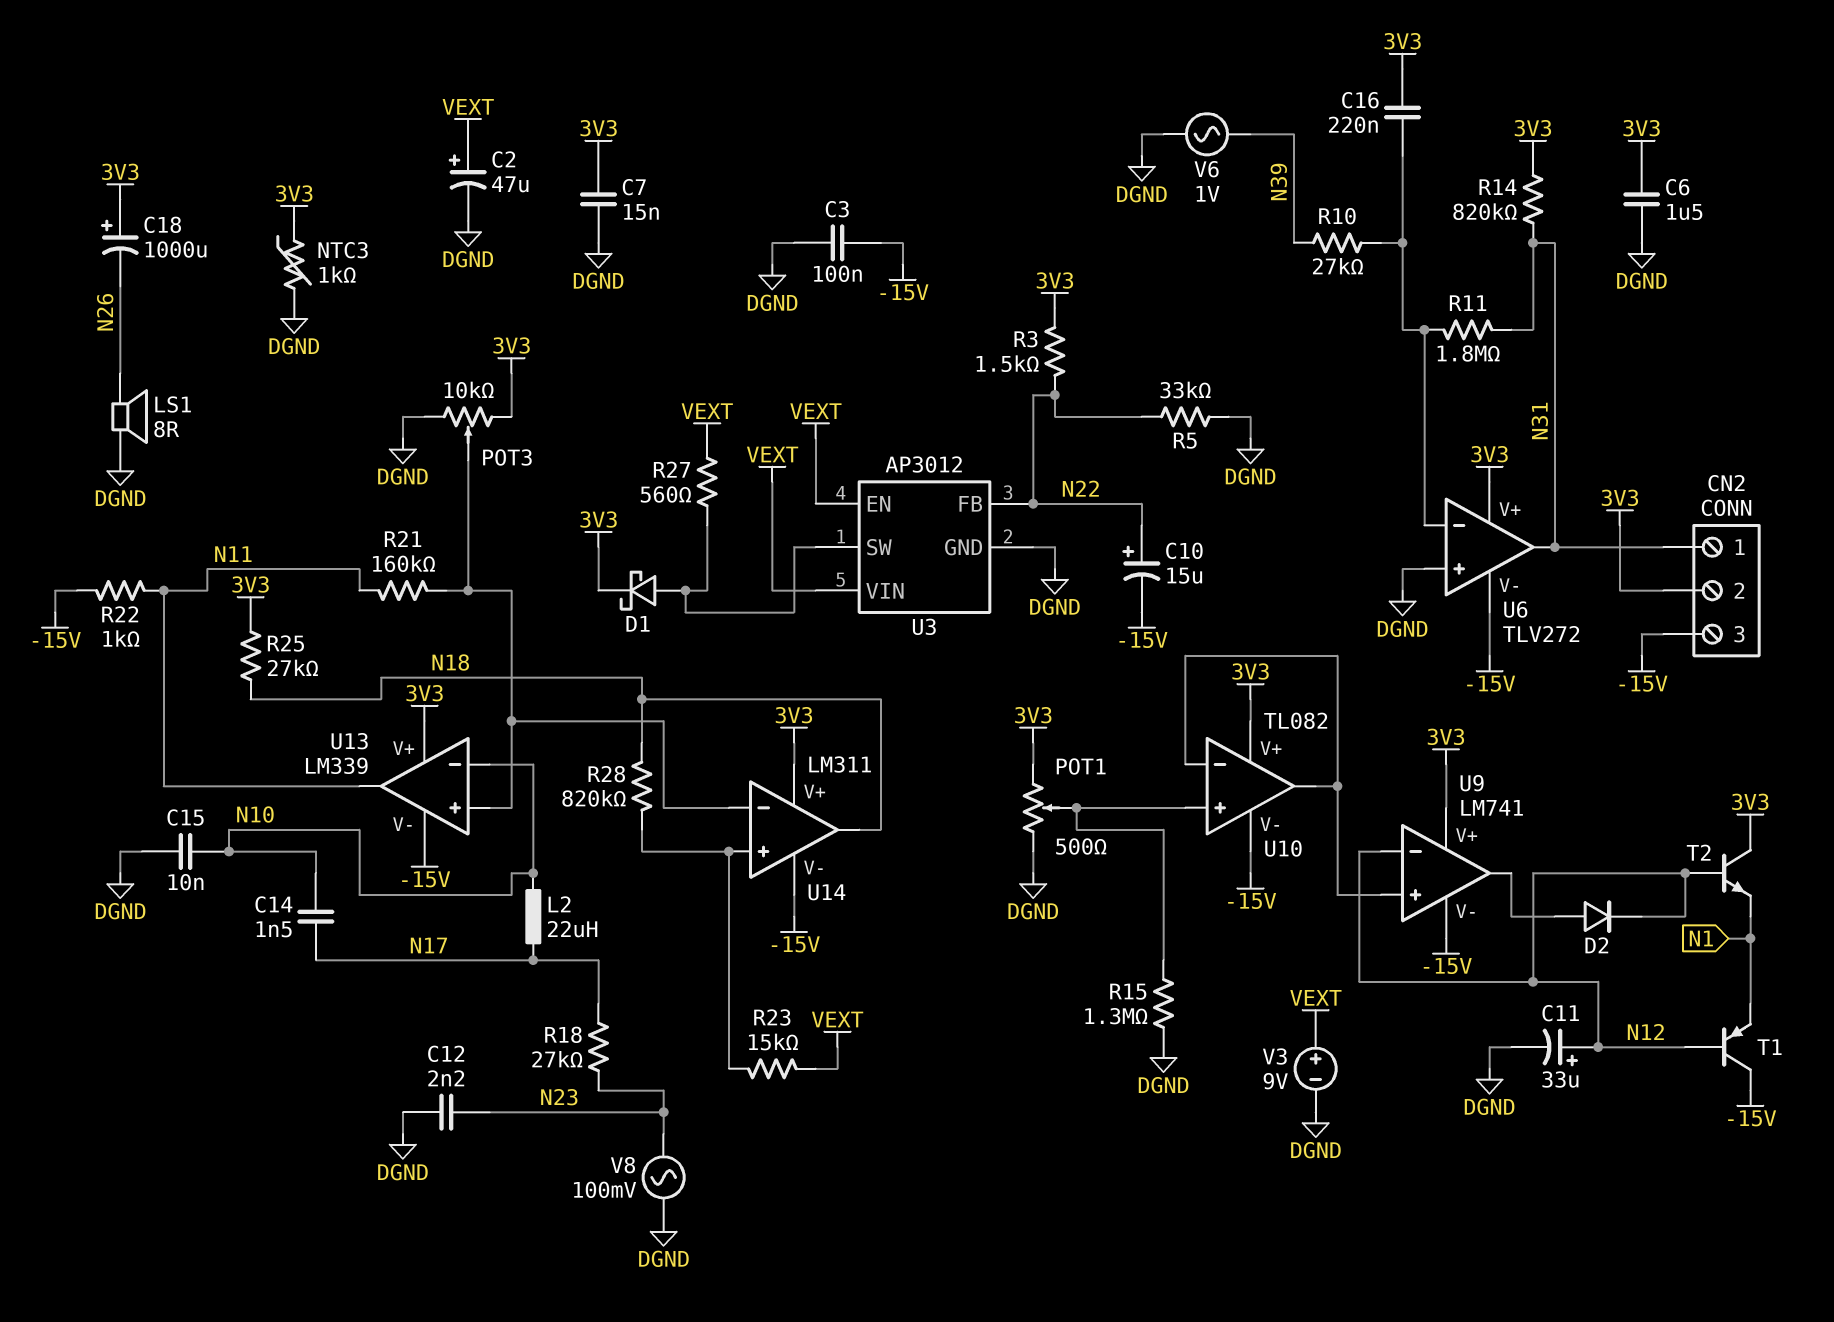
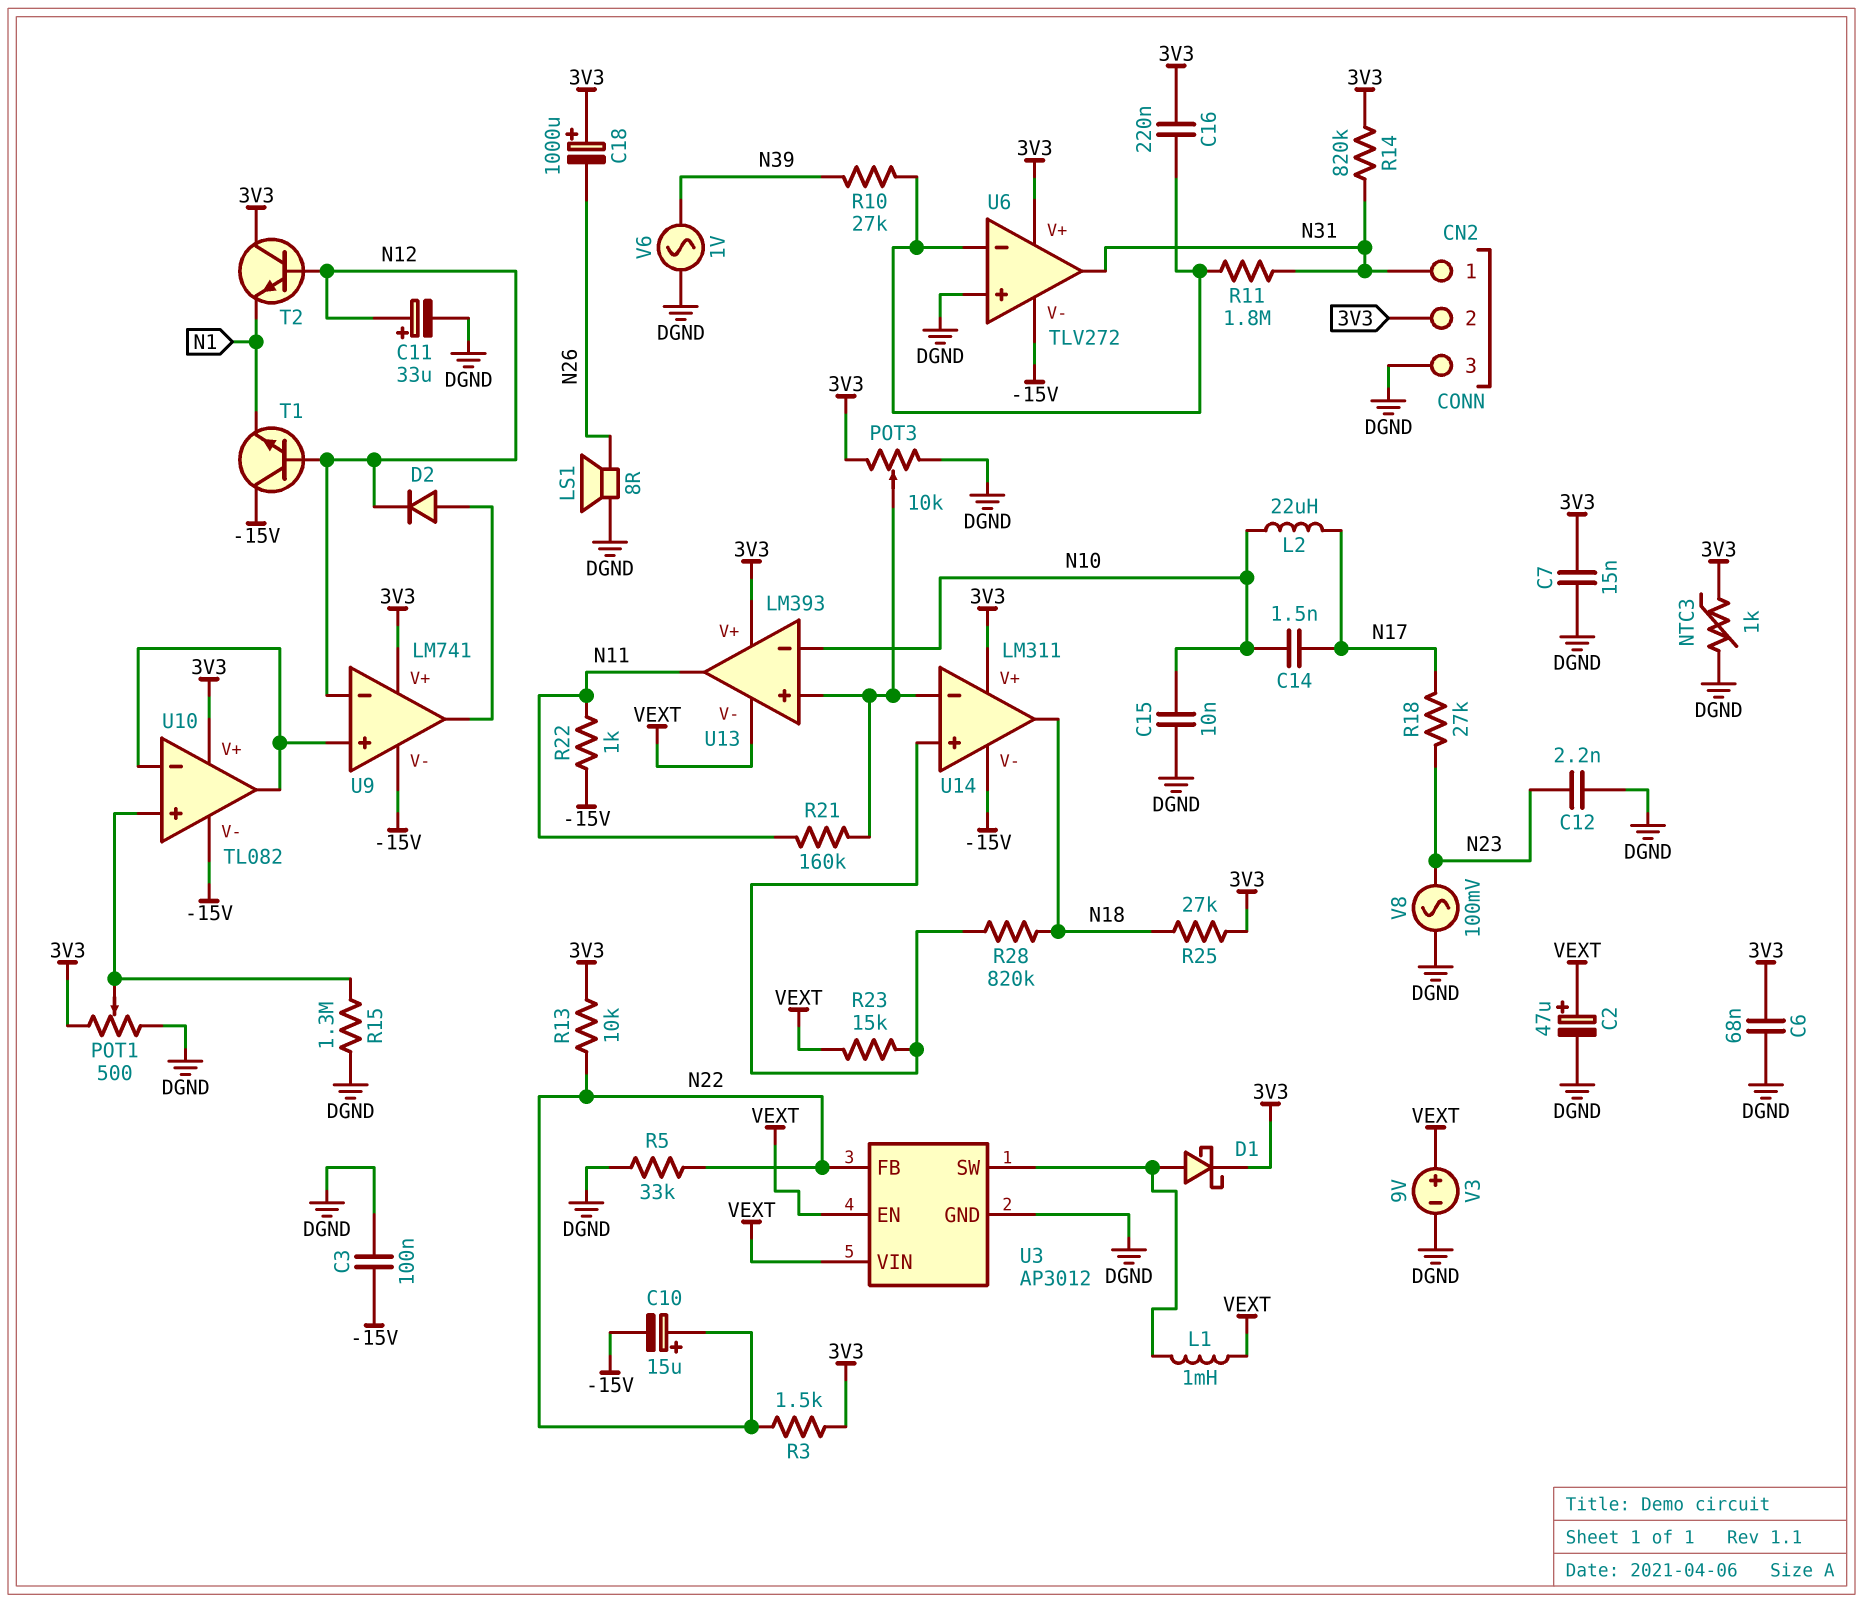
C6: 1.5uF (3V3, DGND) -> 68nF (3V3, DGND)
CN2 pin 3: -15V -> DGND
L1: none -> 1mH (U3/SW, VEXT)
R13: none -> 10k (3V3, N22)
R27: 560 (U3/SW, VEXT) -> none
T1: PNP (B N12, C -15V, E N1) -> NPN (B N12, C -15V, E N1)
U13: LM339 -> LM393
U13 pin V-: -15V -> VEXT

